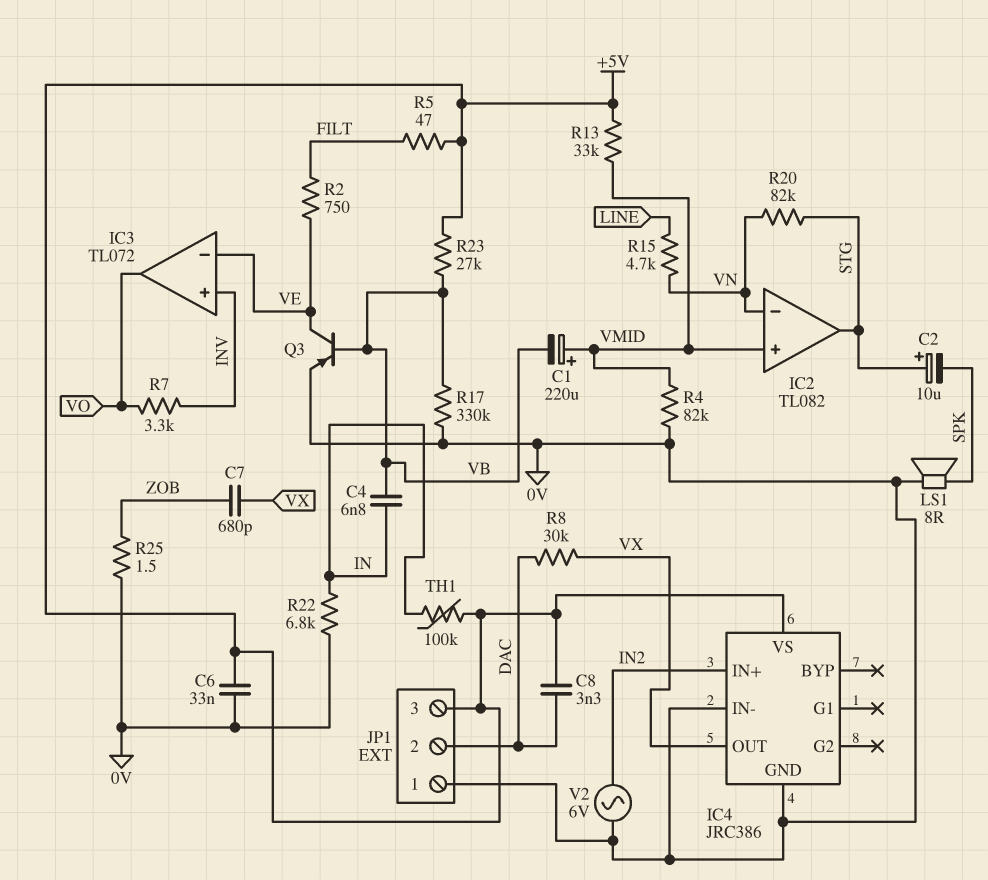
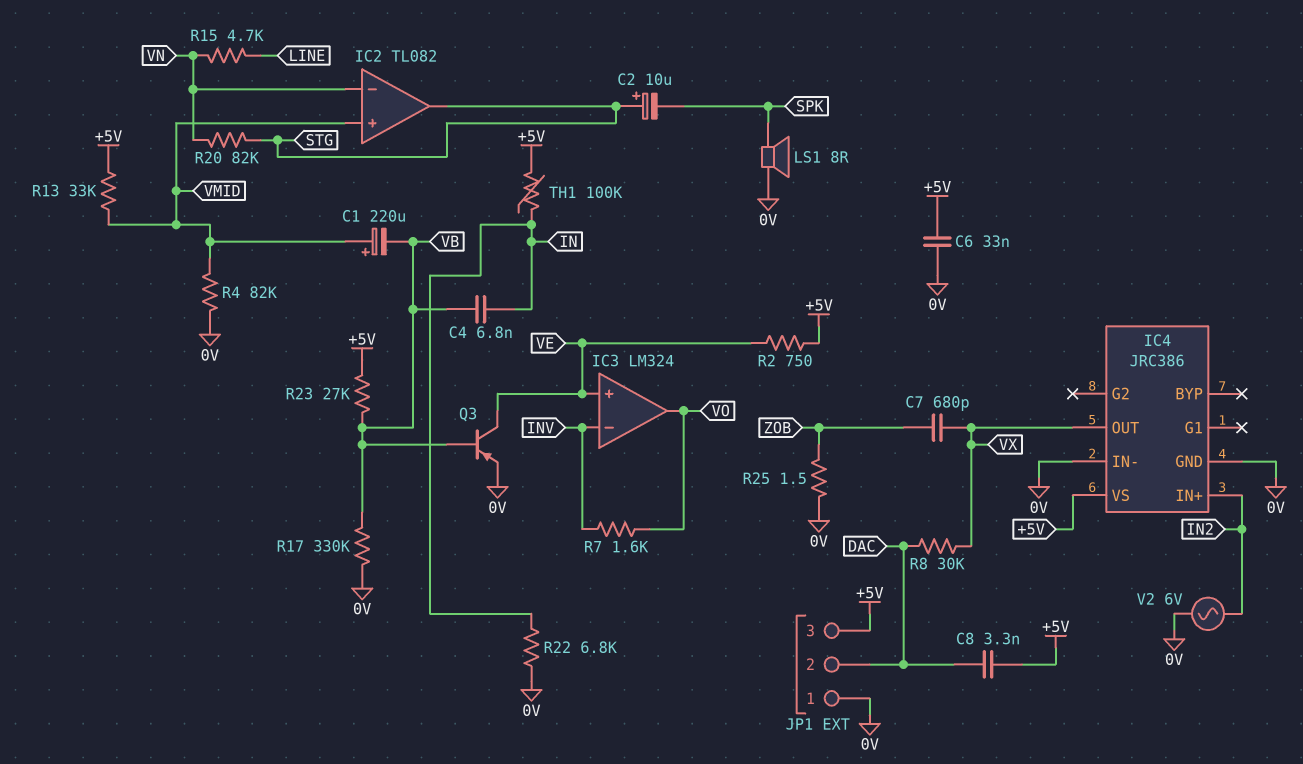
IC3: TL072 -> LM324
IC3 pin in+: INV -> VE
IC3 pin in-: VE -> INV
R2: 750 (FILT, VE) -> 750 (+5V, VE)
R5: 47 (+5V, FILT) -> none
R7: 3.3k (INV, VO) -> 1.6k (INV, VO)

